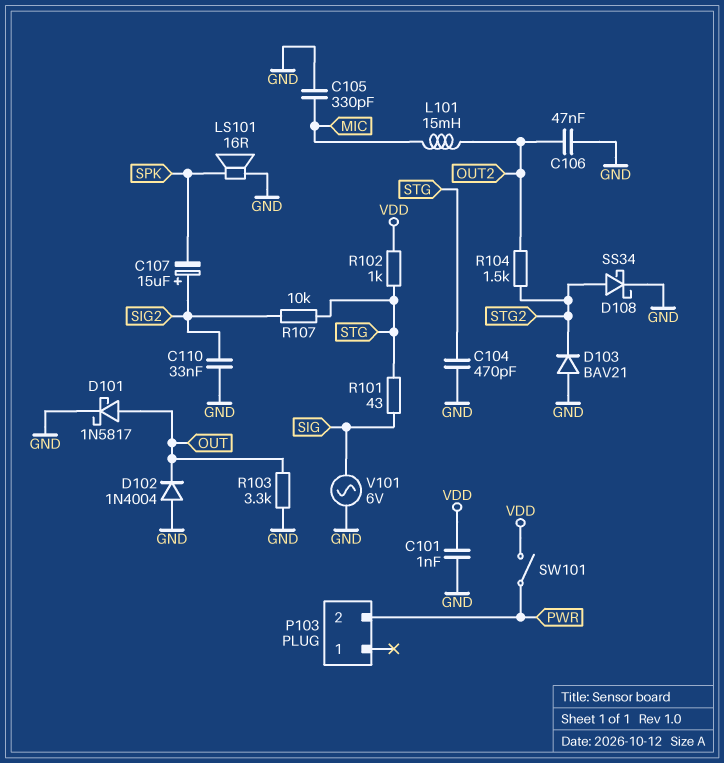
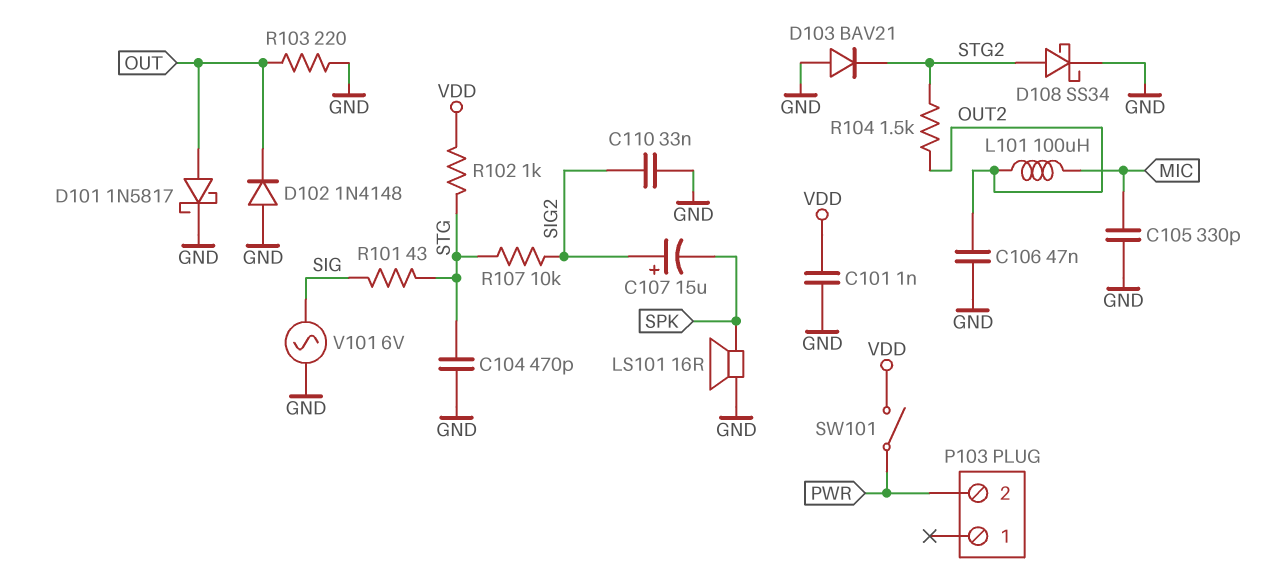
D102: diode 1N4004 (A GND, K OUT) -> diode 1N4148 (A GND, K OUT)
L101: 15mH (MIC, OUT2) -> 100uH (MIC, OUT2)
R103: 3.3k (GND, OUT) -> 220 (GND, OUT)

